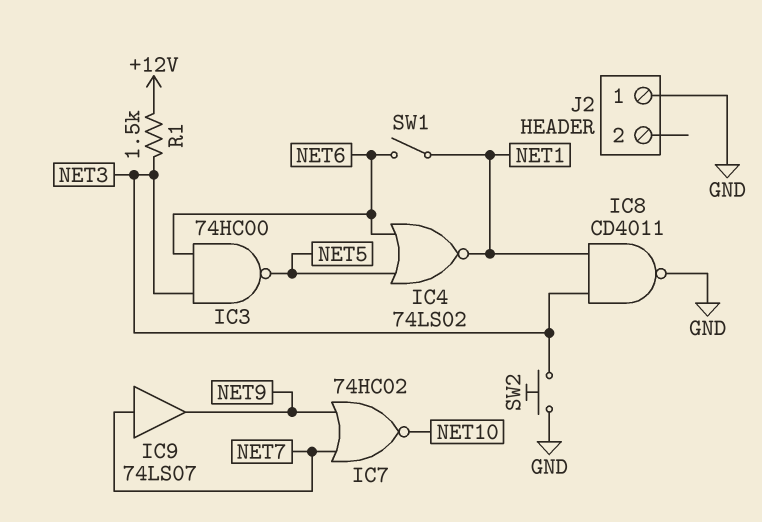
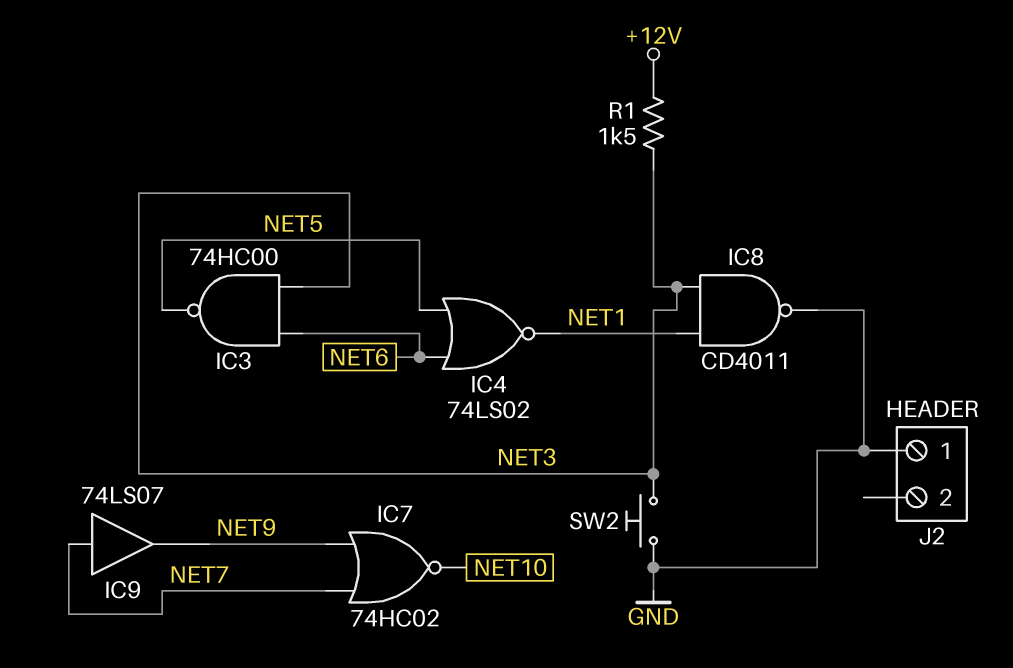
SW1: switch (NET1, NET6) -> none

